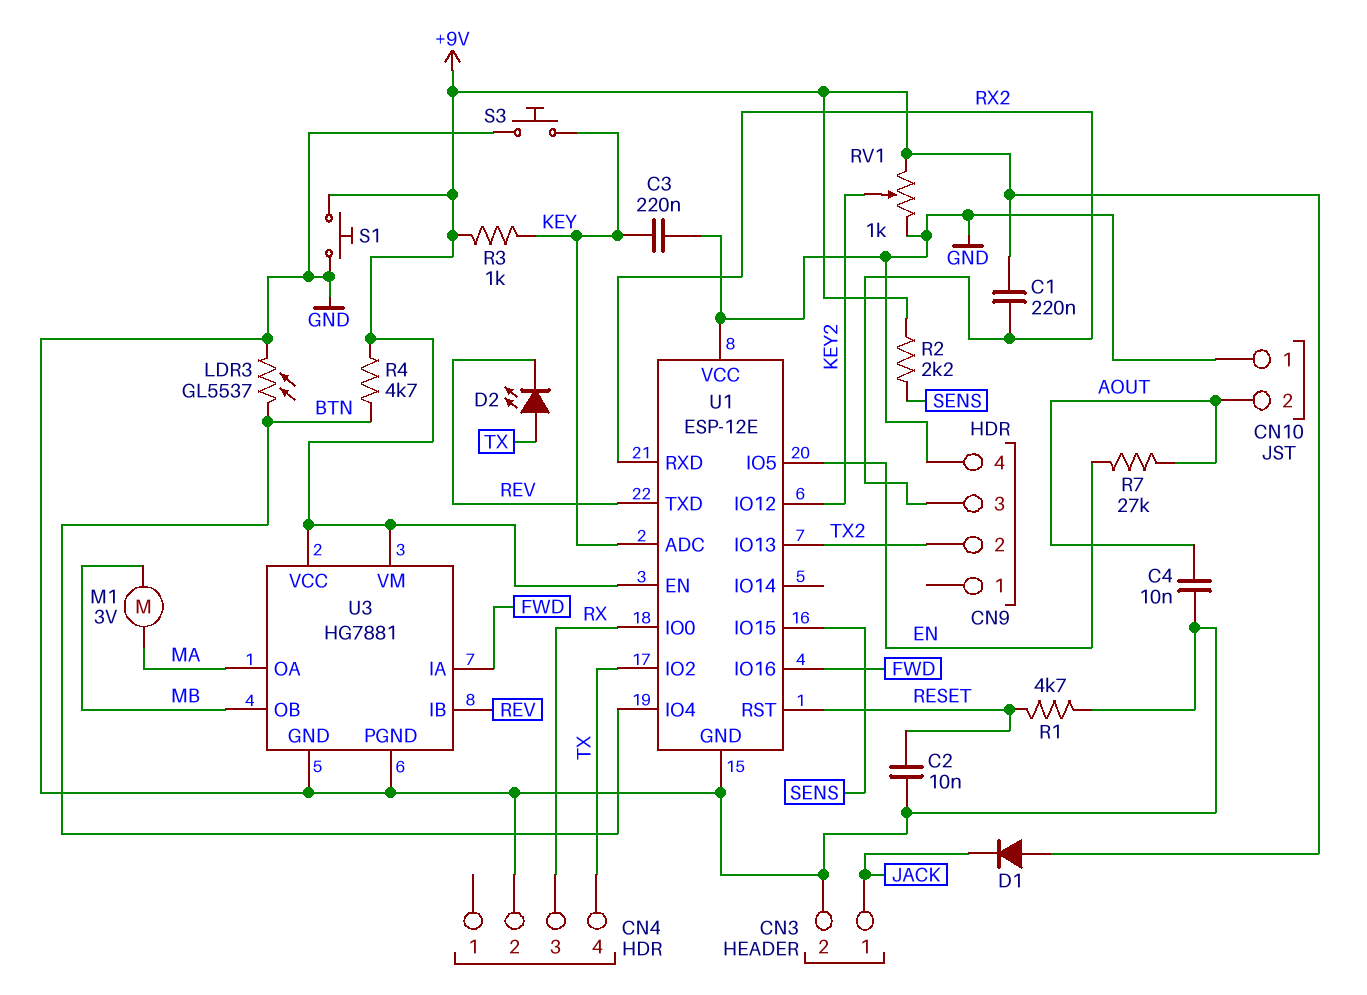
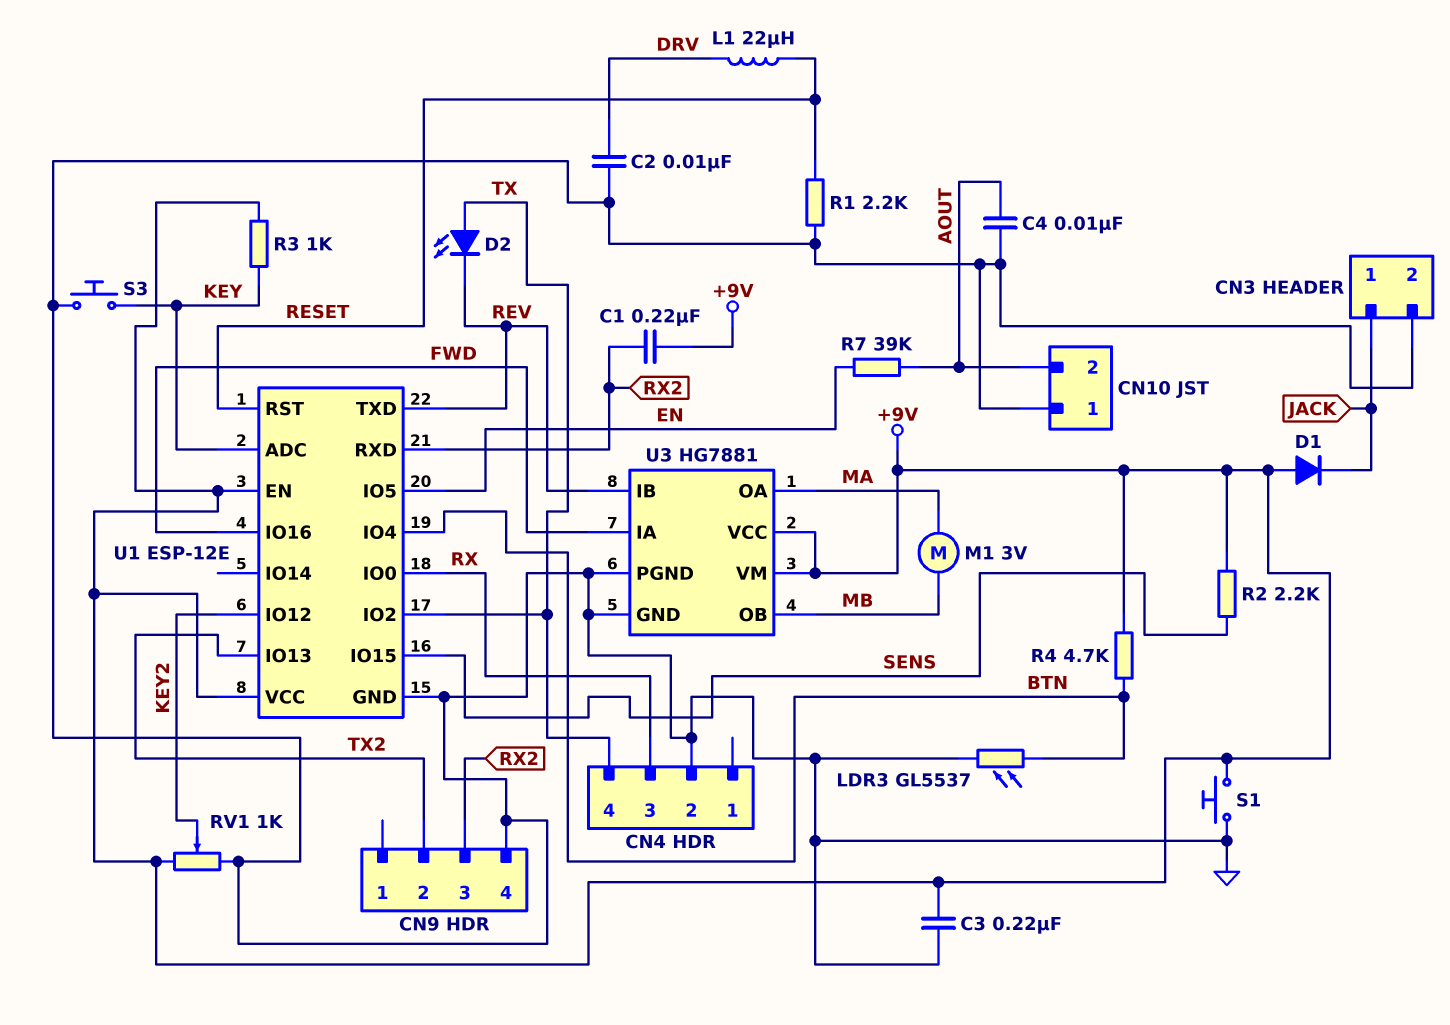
C2: 10nF (GND, RESET) -> 10nF (DRV, GND)
C3: 220nF (GND, KEY) -> 220nF (+9V, GND)
L1: none -> 22uH (DRV, RESET)
R1: 4.7k (GND, RESET) -> 2.2k (GND, RESET)
R7: 27k (AOUT, EN) -> 39k (AOUT, EN)
U1 pin VCC: GND -> +9V

